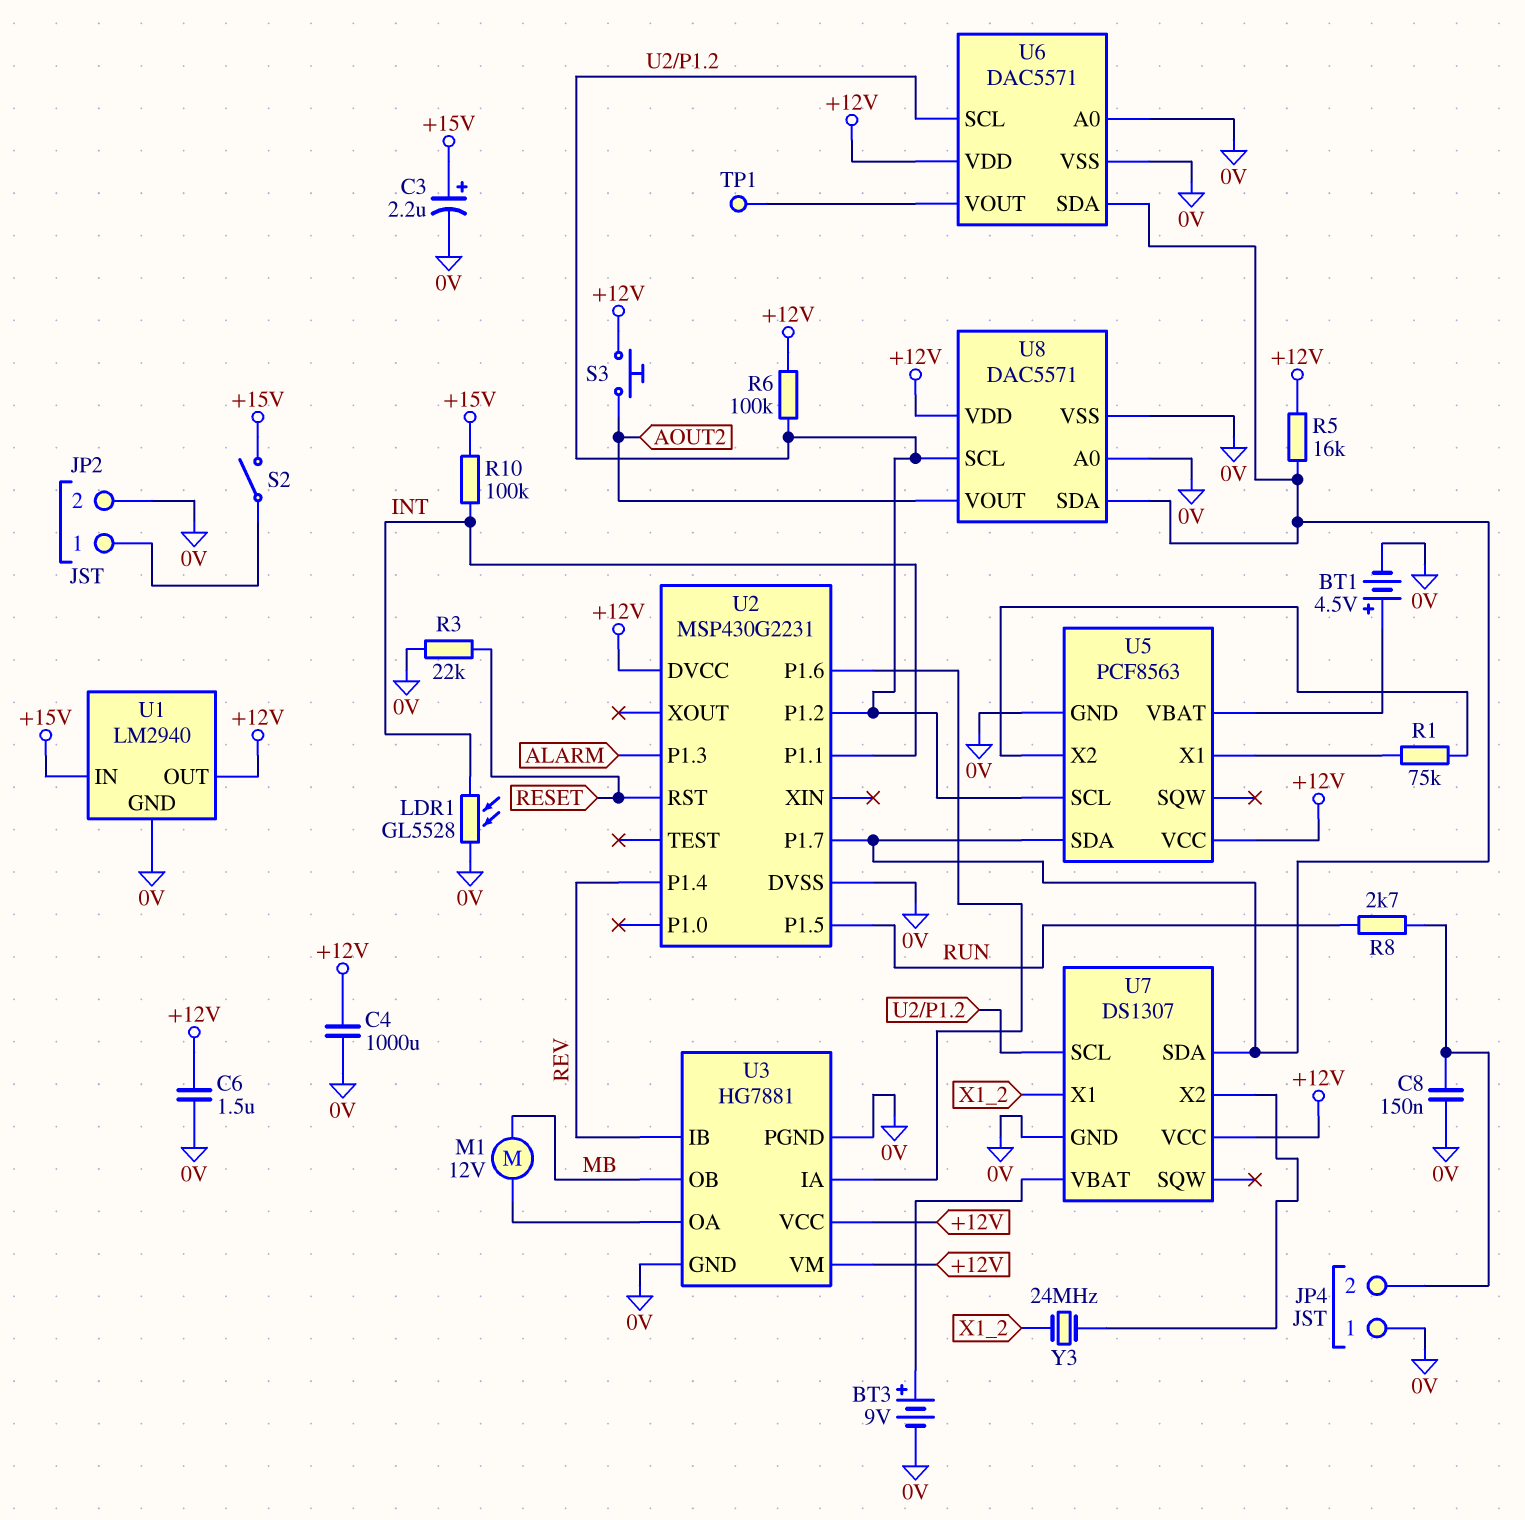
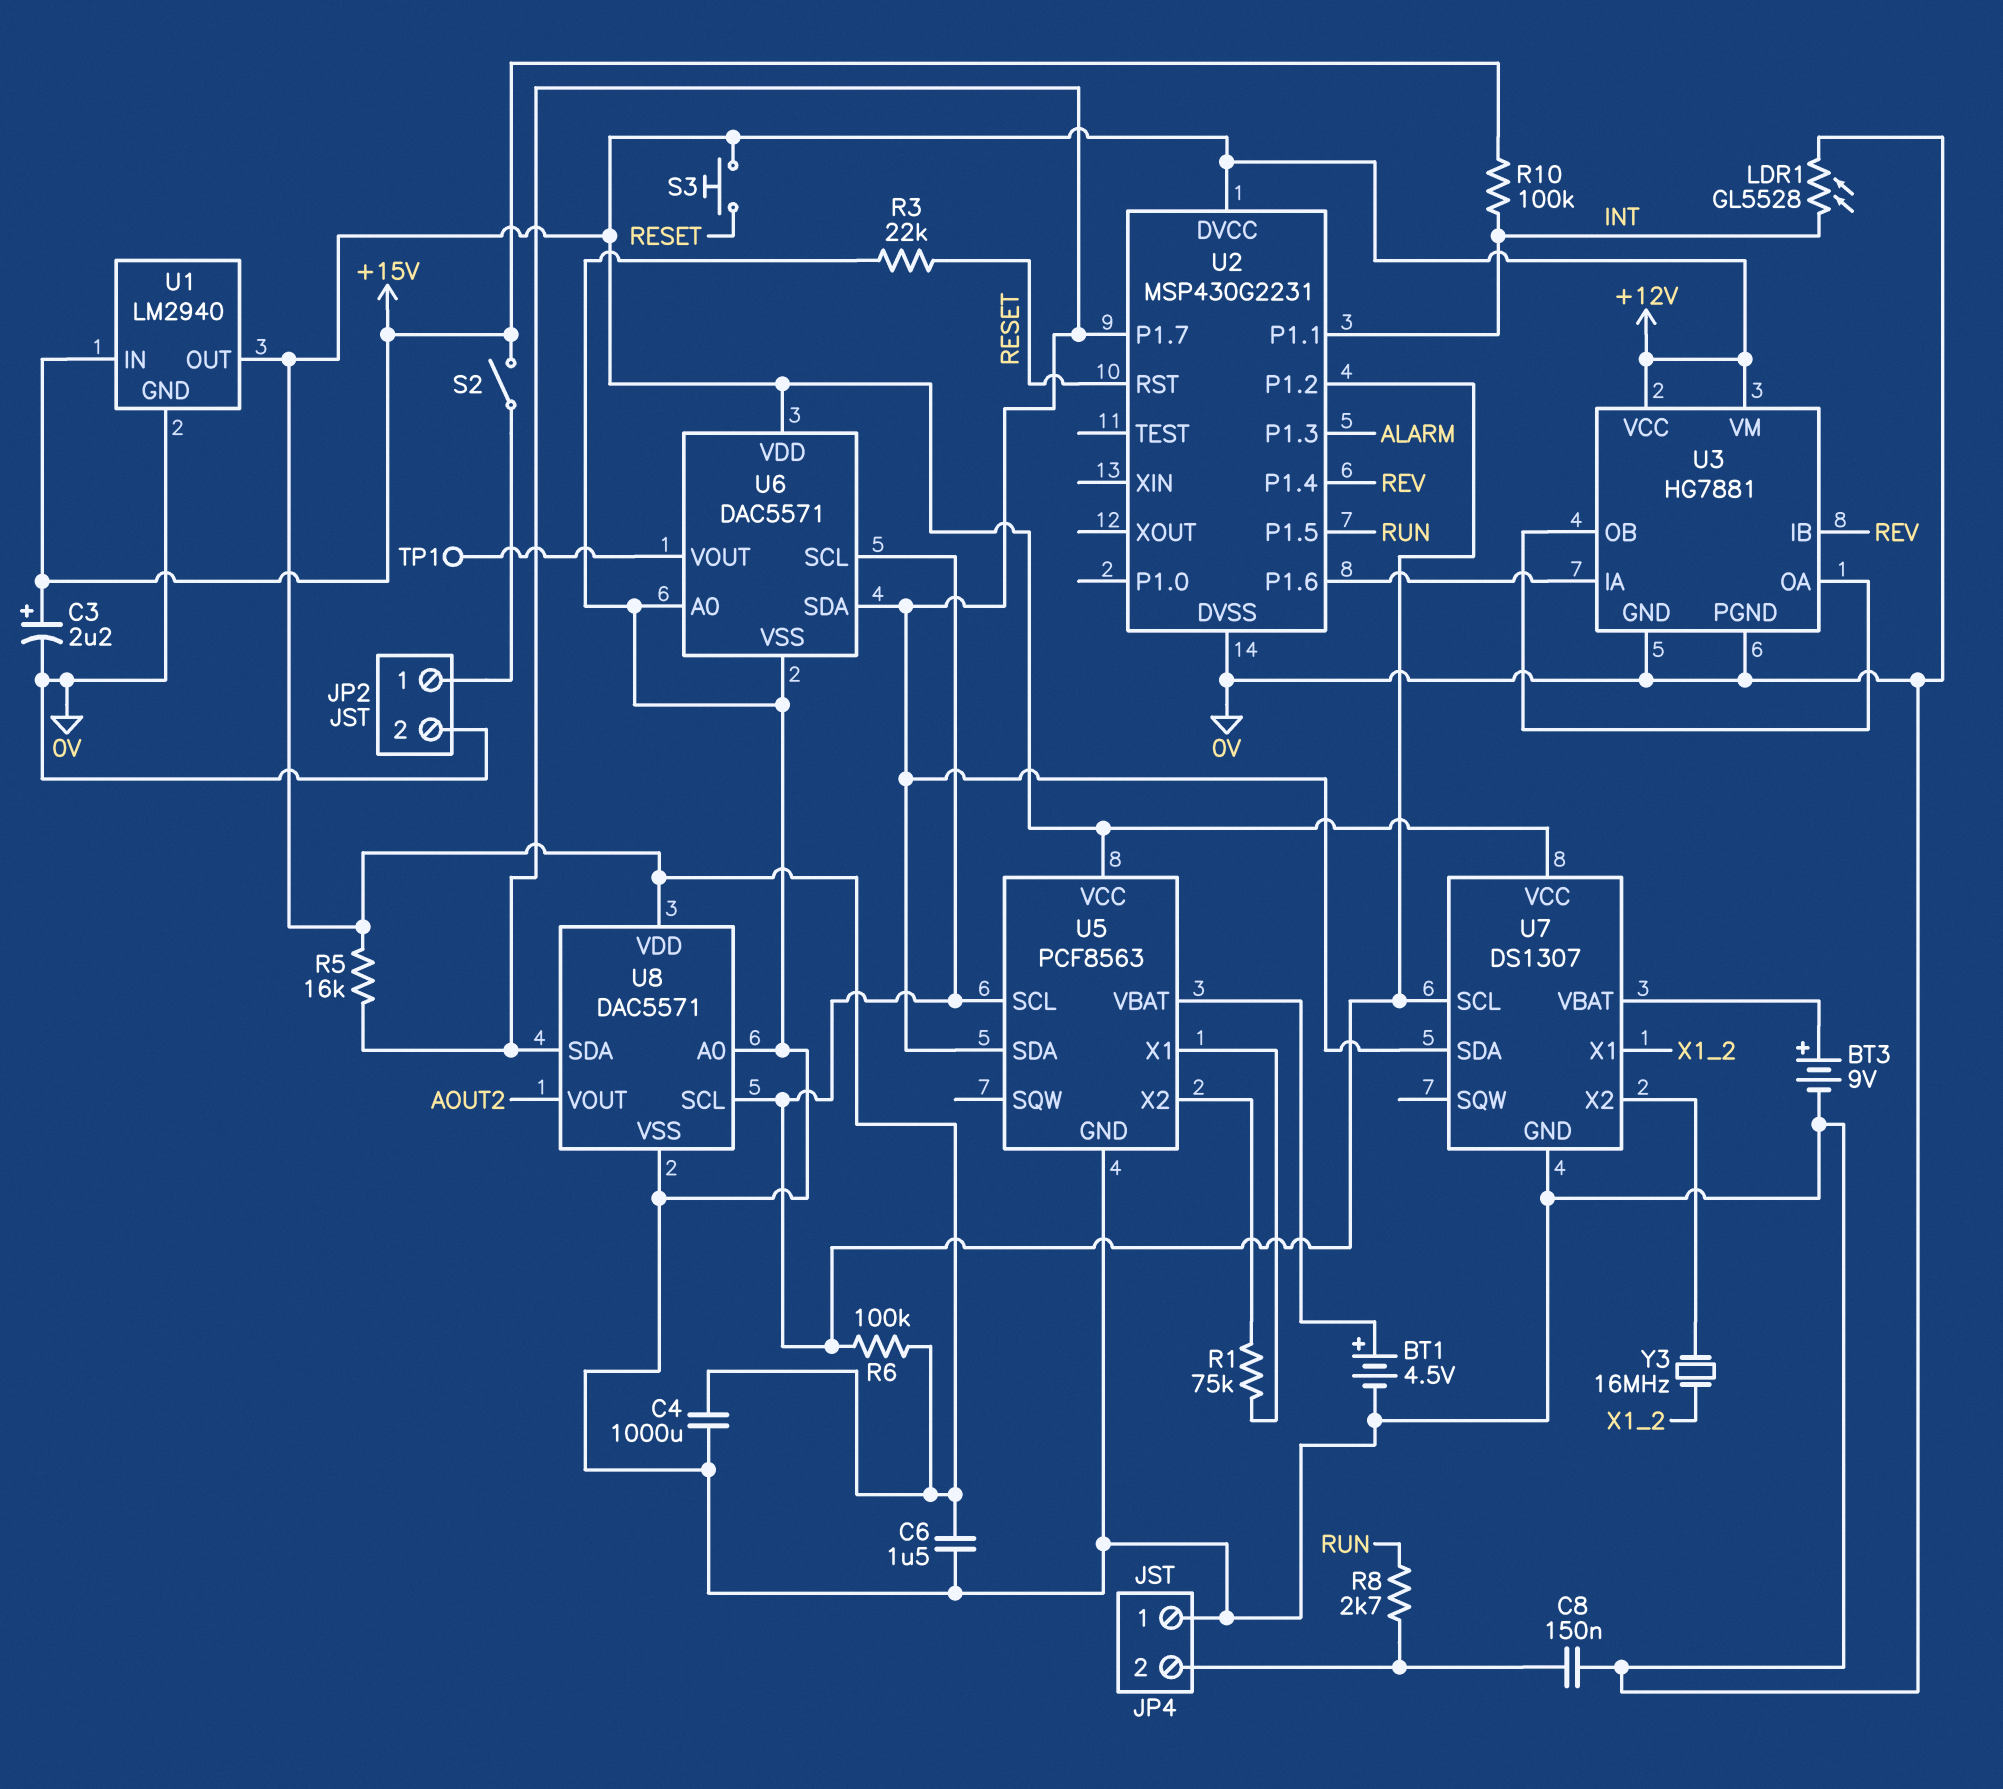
M1: motor 12V (MB, U3/OA) -> none
S3: button (+12V, AOUT2) -> button (+12V, RESET)
U3 pin OB: MB -> U3/OA
Y3: 24MHz (U7/X2, X1_2) -> 16MHz (U7/X2, X1_2)

